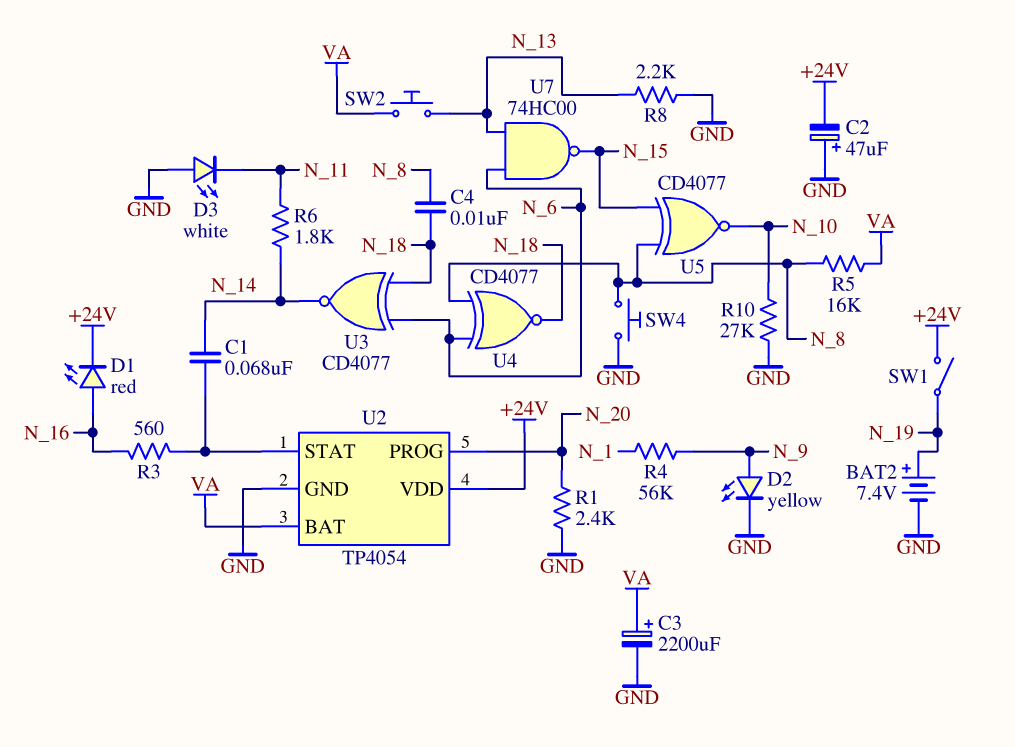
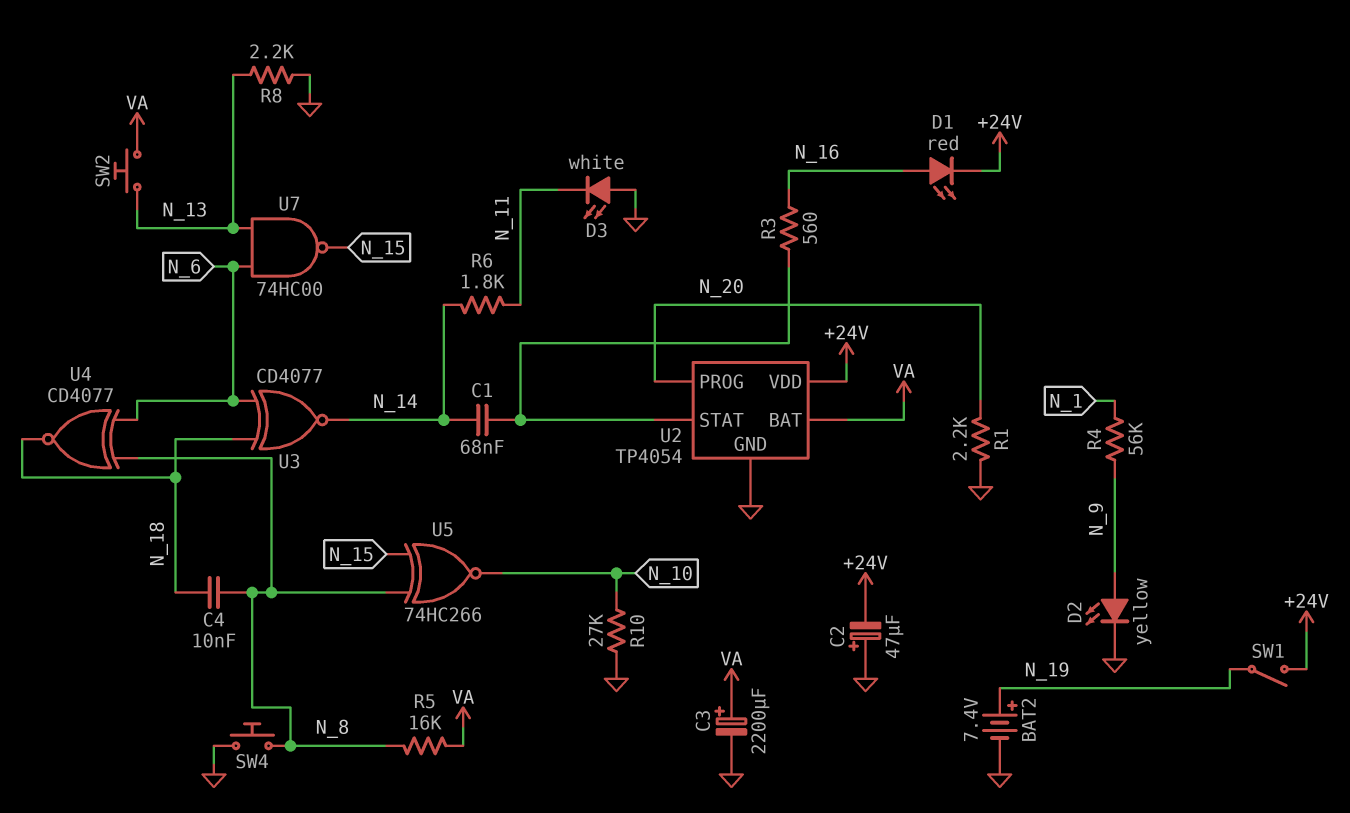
R1: 2.4k (GND, N_20) -> 2.2k (GND, N_20)
U5: XNOR CD4077 (in N_8, in N_15, out N_10) -> XNOR 74HC266 (in N_8, in N_15, out N_10)

